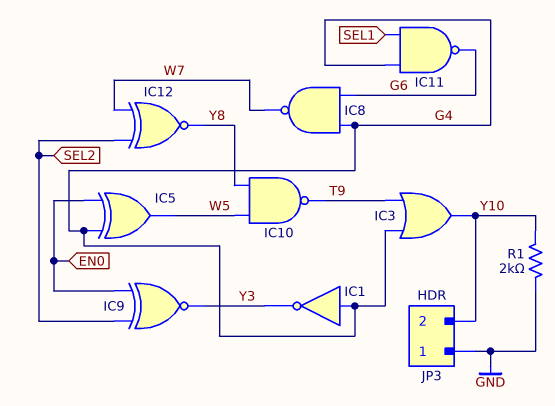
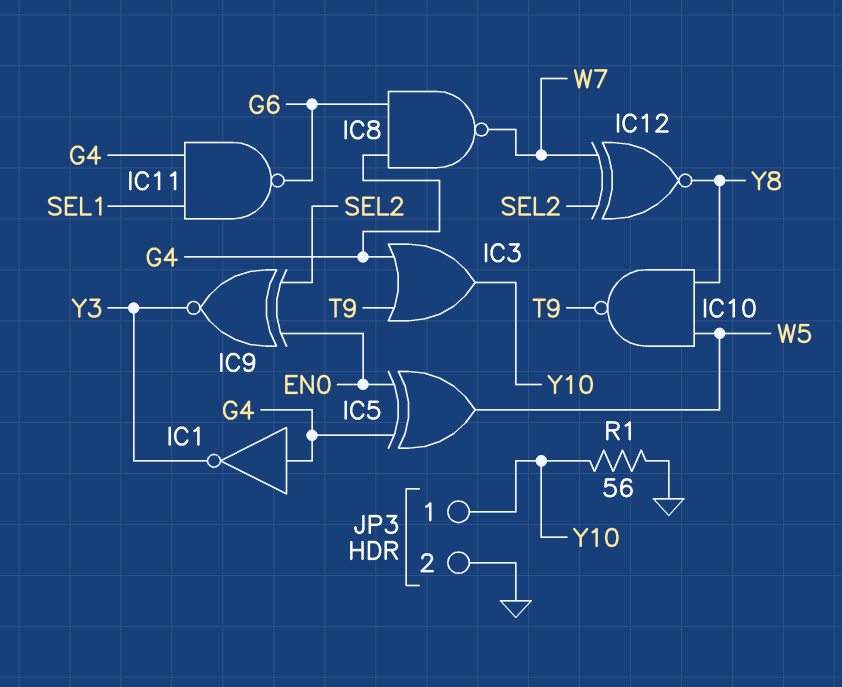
JP3 pin 1: GND -> Y10
JP3 pin 2: Y10 -> GND
R1: 2k (GND, Y10) -> 56 (GND, Y10)

